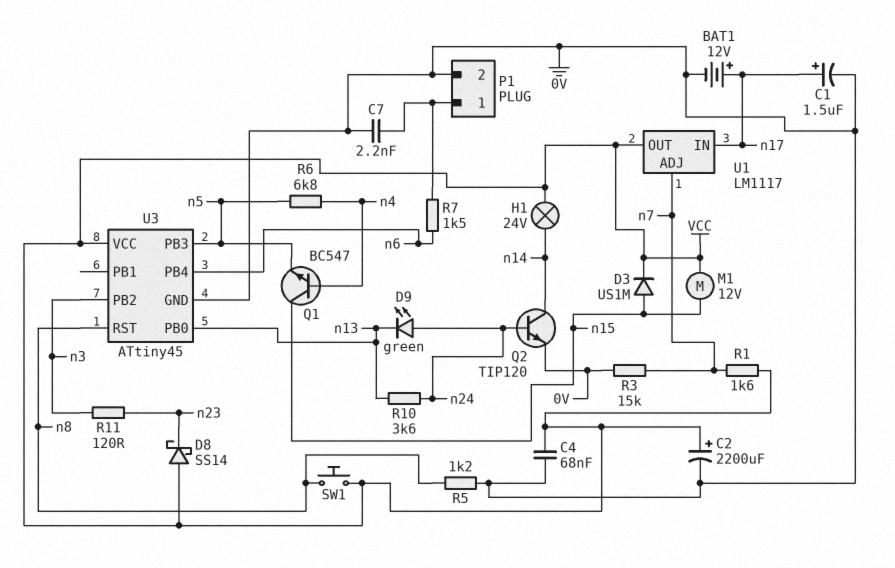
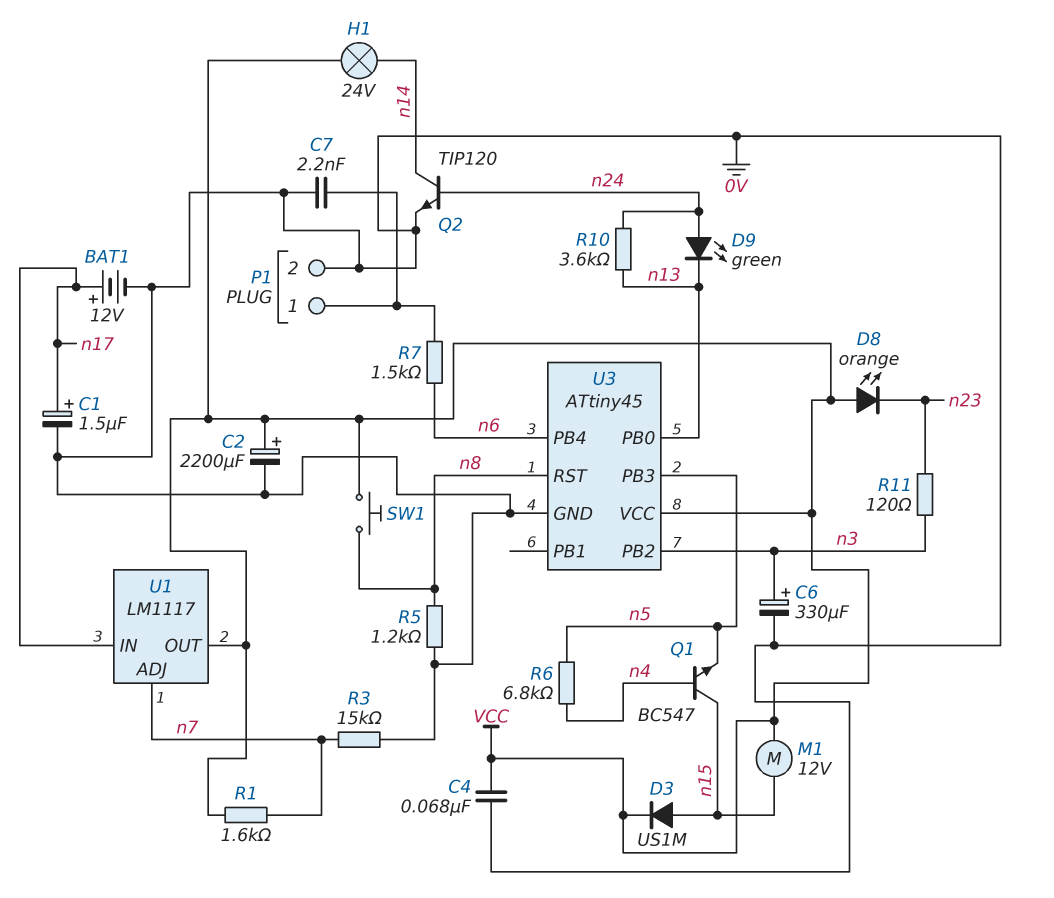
C6: none -> 330uF (plus n3, minus 0V)
D8: schottky SS14 (A VCC, K n23) -> LED orange (A VCC, K n23)

